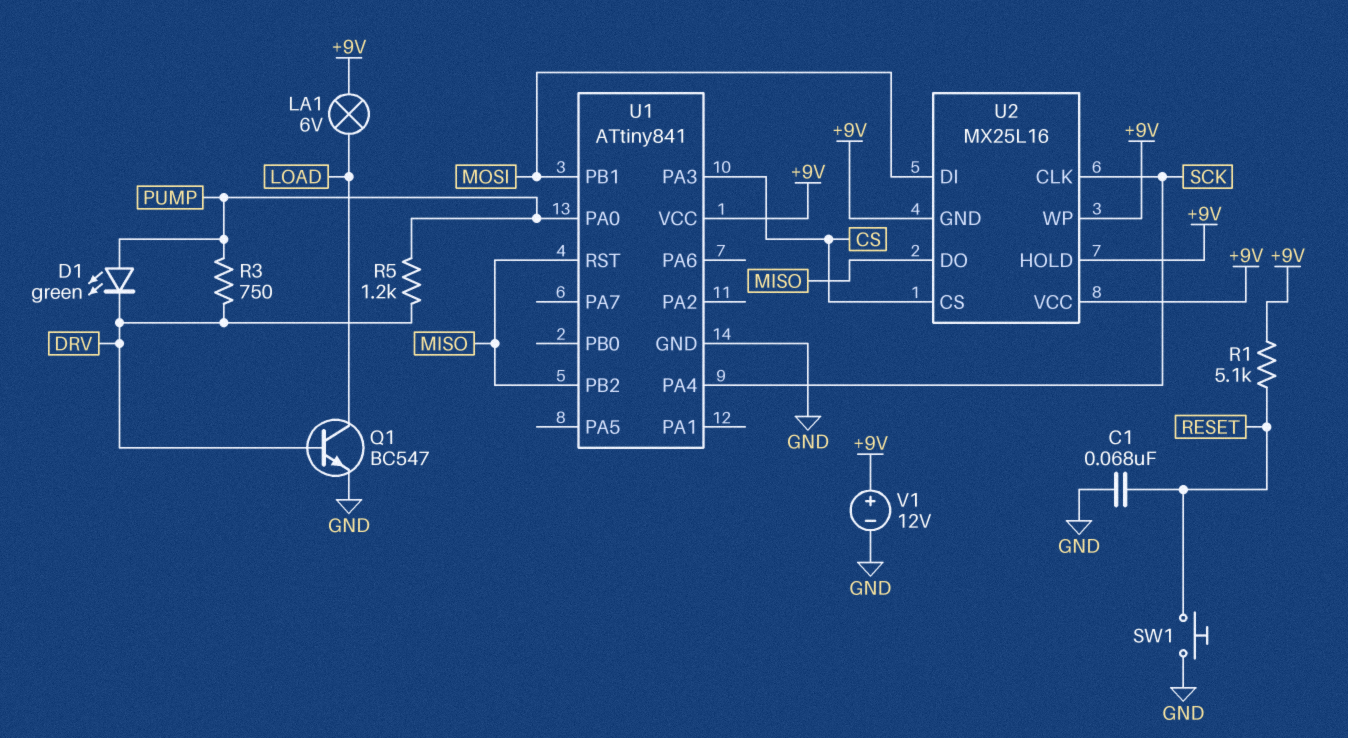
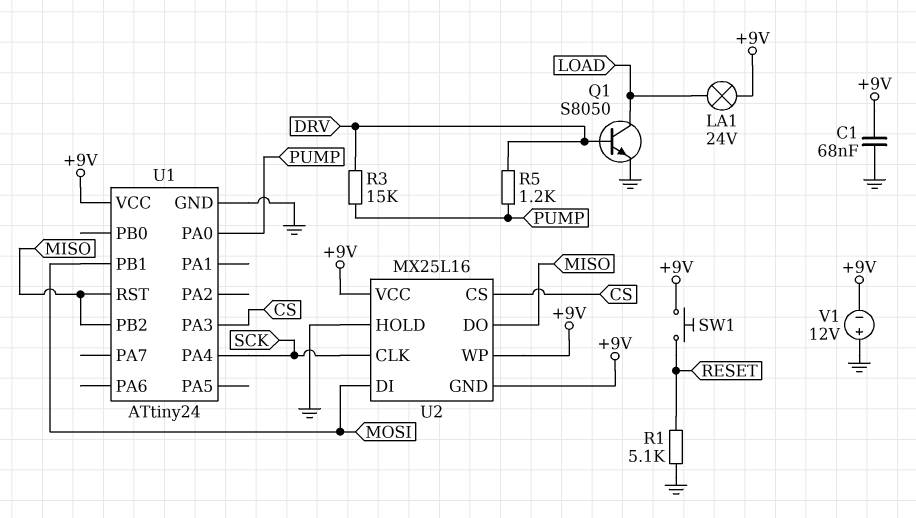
C1: 68nF (GND, RESET) -> 68nF (+9V, GND)
D1: LED green (A PUMP, K DRV) -> none
LA1: lamp 6V (+9V, LOAD) -> lamp 24V (+9V, LOAD)
Q1: NPN BC547 (B DRV, C LOAD, E GND) -> NPN S8050 (B DRV, C LOAD, E GND)
R1: 5.1k (+9V, RESET) -> 5.1k (GND, RESET)
R3: 750 (DRV, PUMP) -> 15k (DRV, PUMP)
SW1: button (GND, RESET) -> button (+9V, RESET)
U1: ATtiny841 -> ATtiny24
U2 pin HOLD: +9V -> GND
V1: 12V (plus +9V, minus GND) -> 12V (plus GND, minus +9V)

